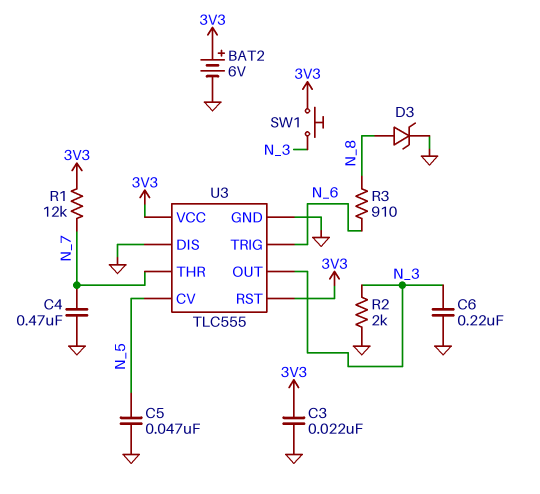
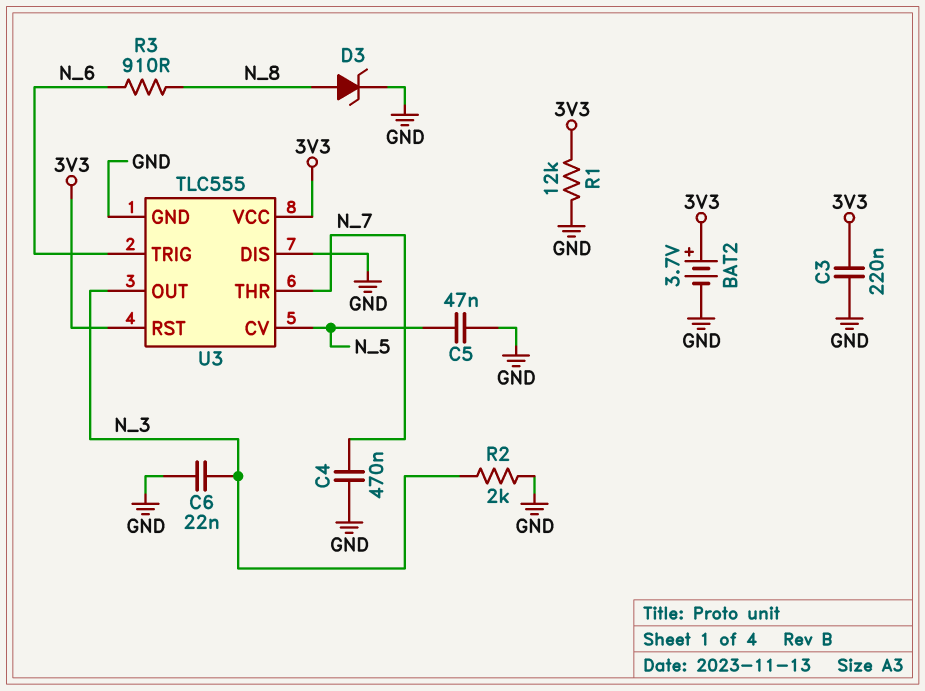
BAT2: 6V (plus 3V3, minus GND) -> 3.7V (plus 3V3, minus GND)
C3: 22nF (3V3, GND) -> 220nF (3V3, GND)
C6: 220nF (GND, N_3) -> 22nF (GND, N_3)
R1: 12k (3V3, N_7) -> 12k (3V3, GND)
SW1: button (3V3, N_3) -> none

